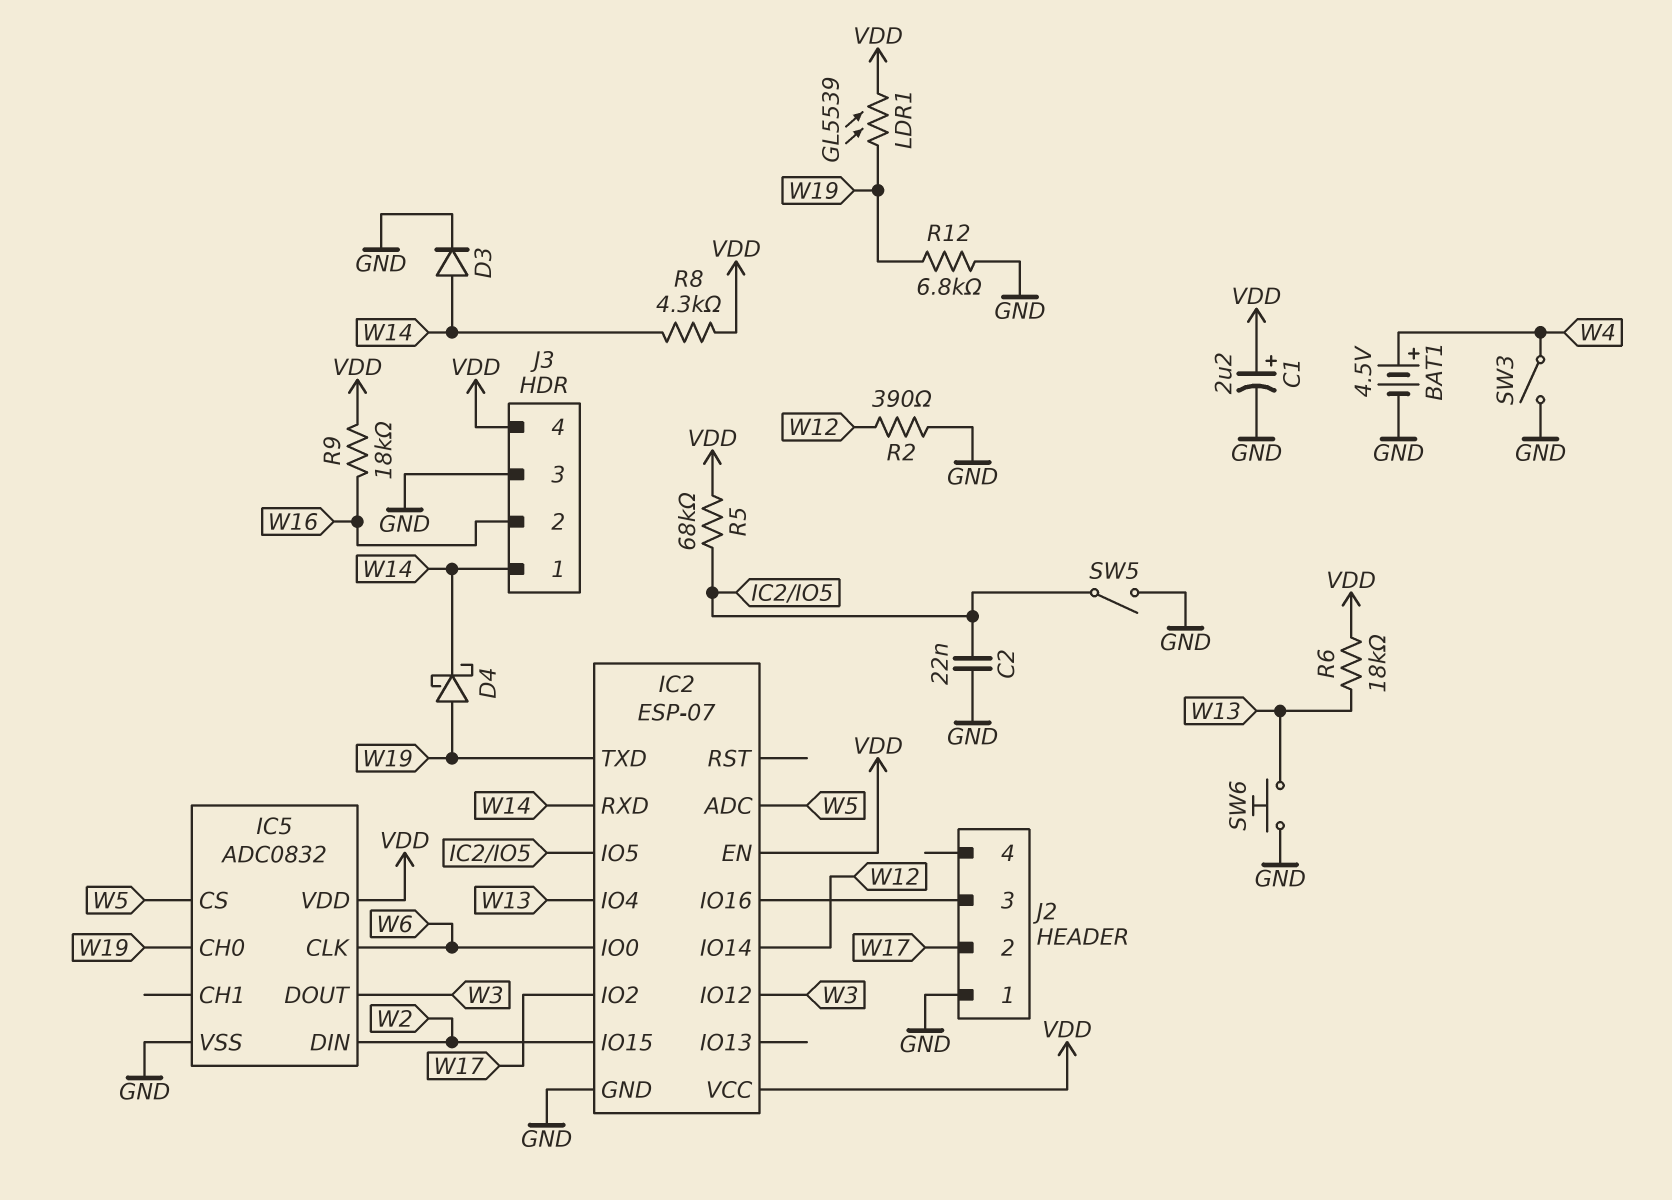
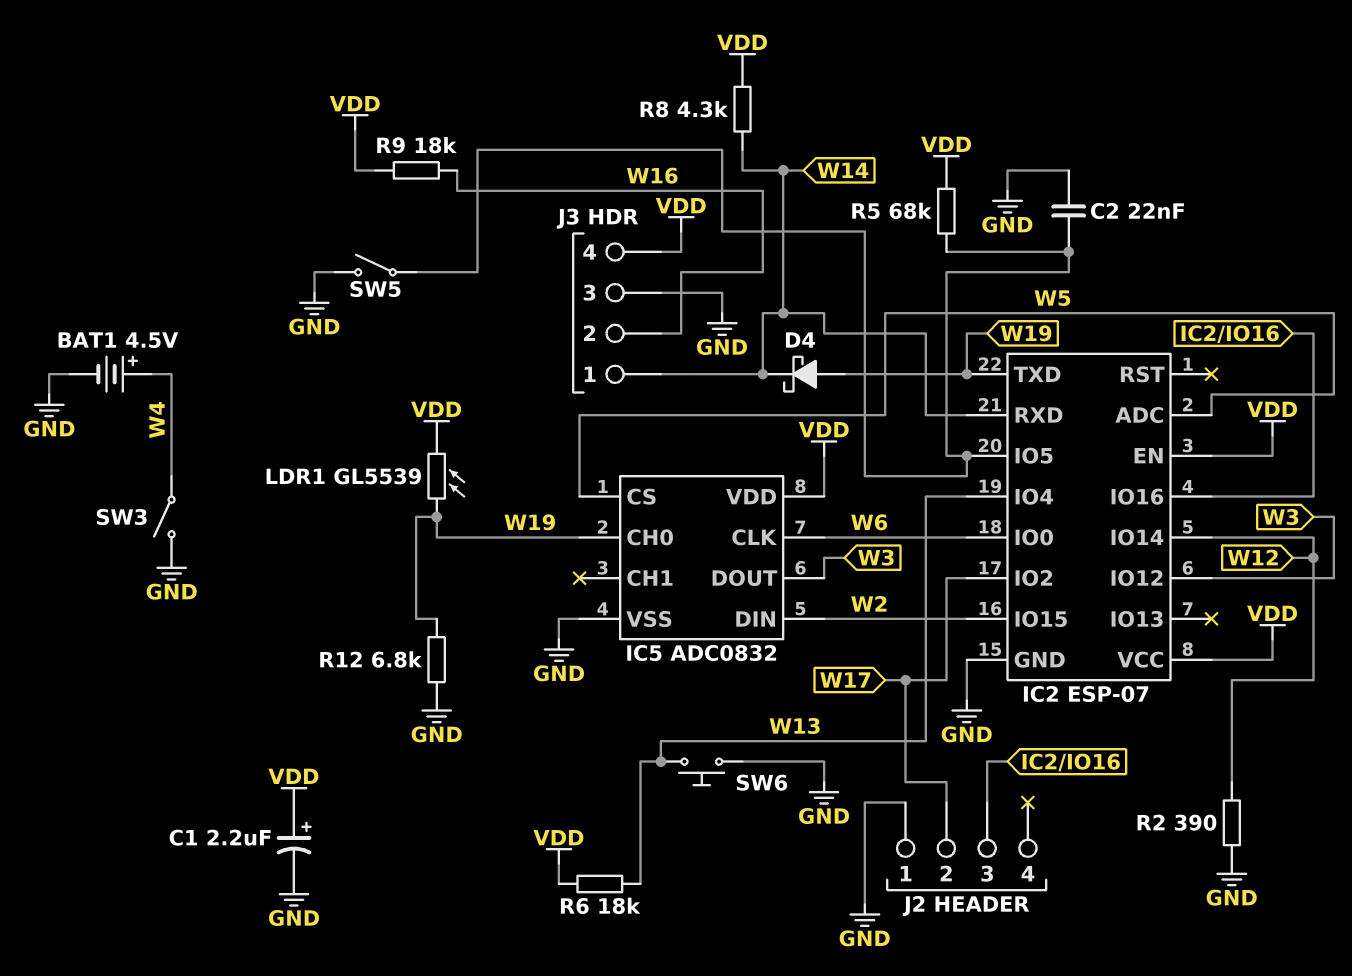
D3: diode (A W14, K GND) -> none

